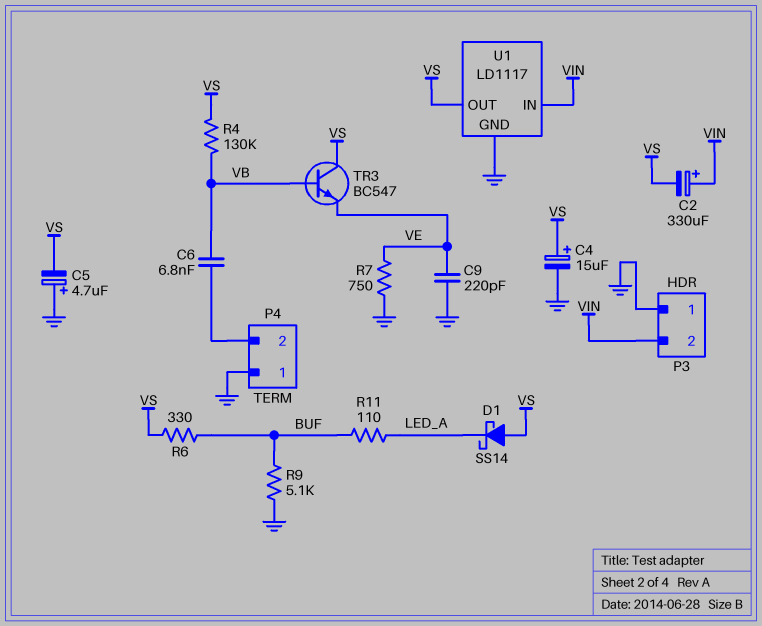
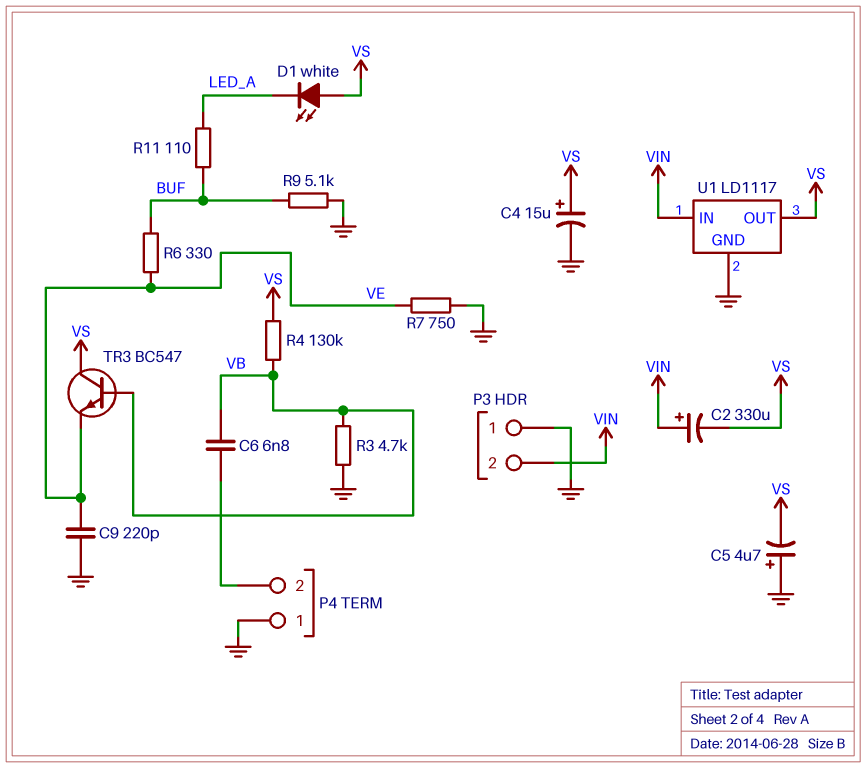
D1: schottky SS14 (A VS, K LED_A) -> LED white (A VS, K LED_A)
R3: none -> 4.7k (GND, VB)
R6: 330 (BUF, VS) -> 330 (BUF, VE)

